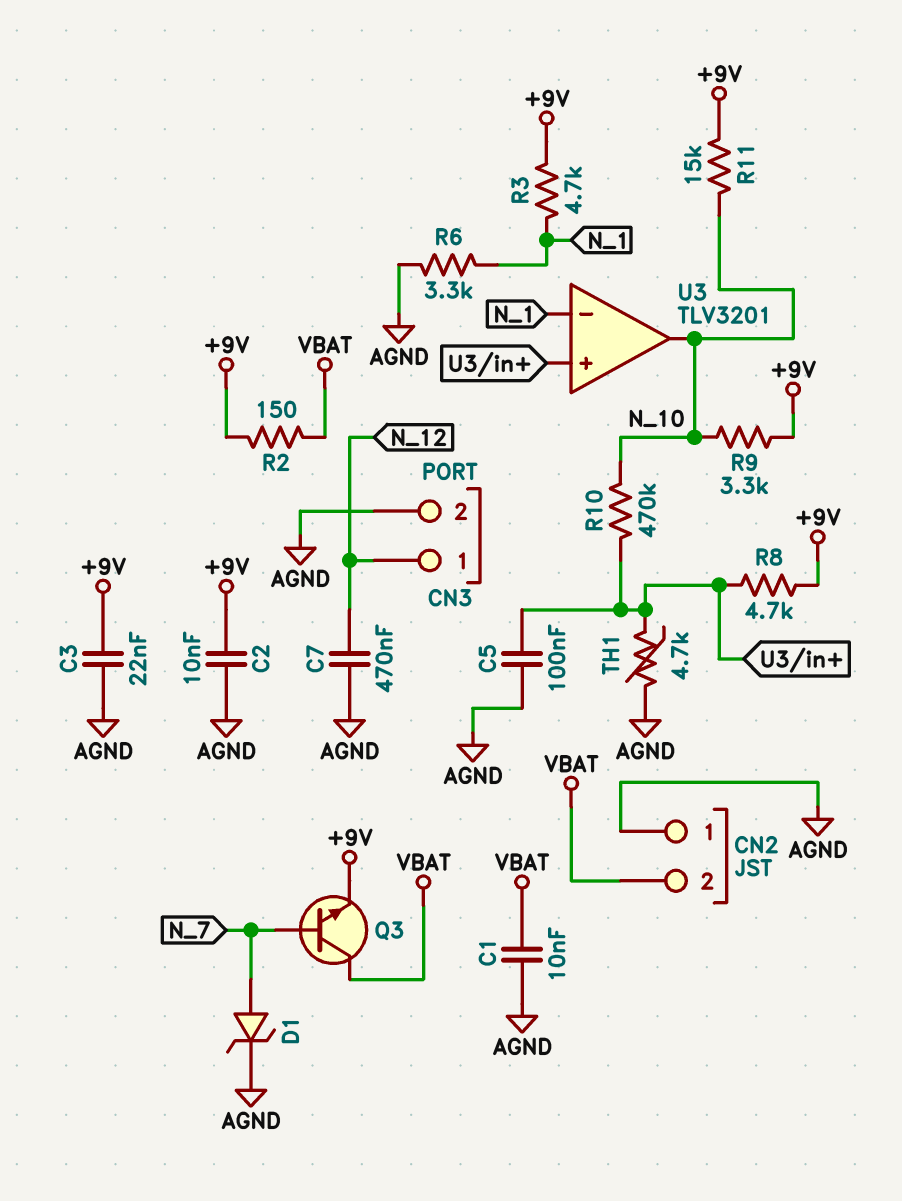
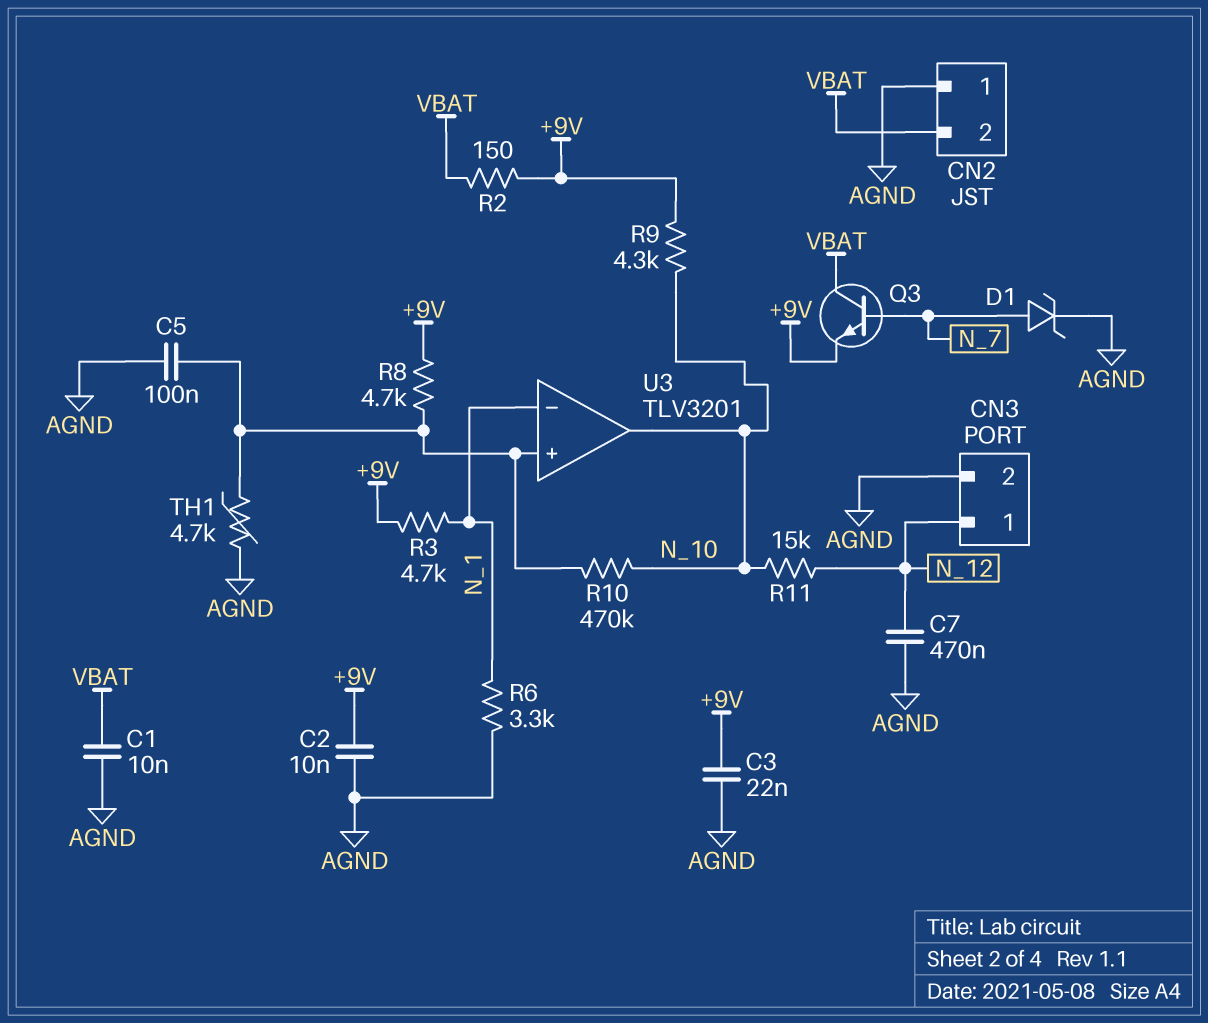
R9: 3.3k (+9V, N_10) -> 4.3k (+9V, N_10)
R11: 15k (+9V, N_10) -> 15k (N_10, N_12)

